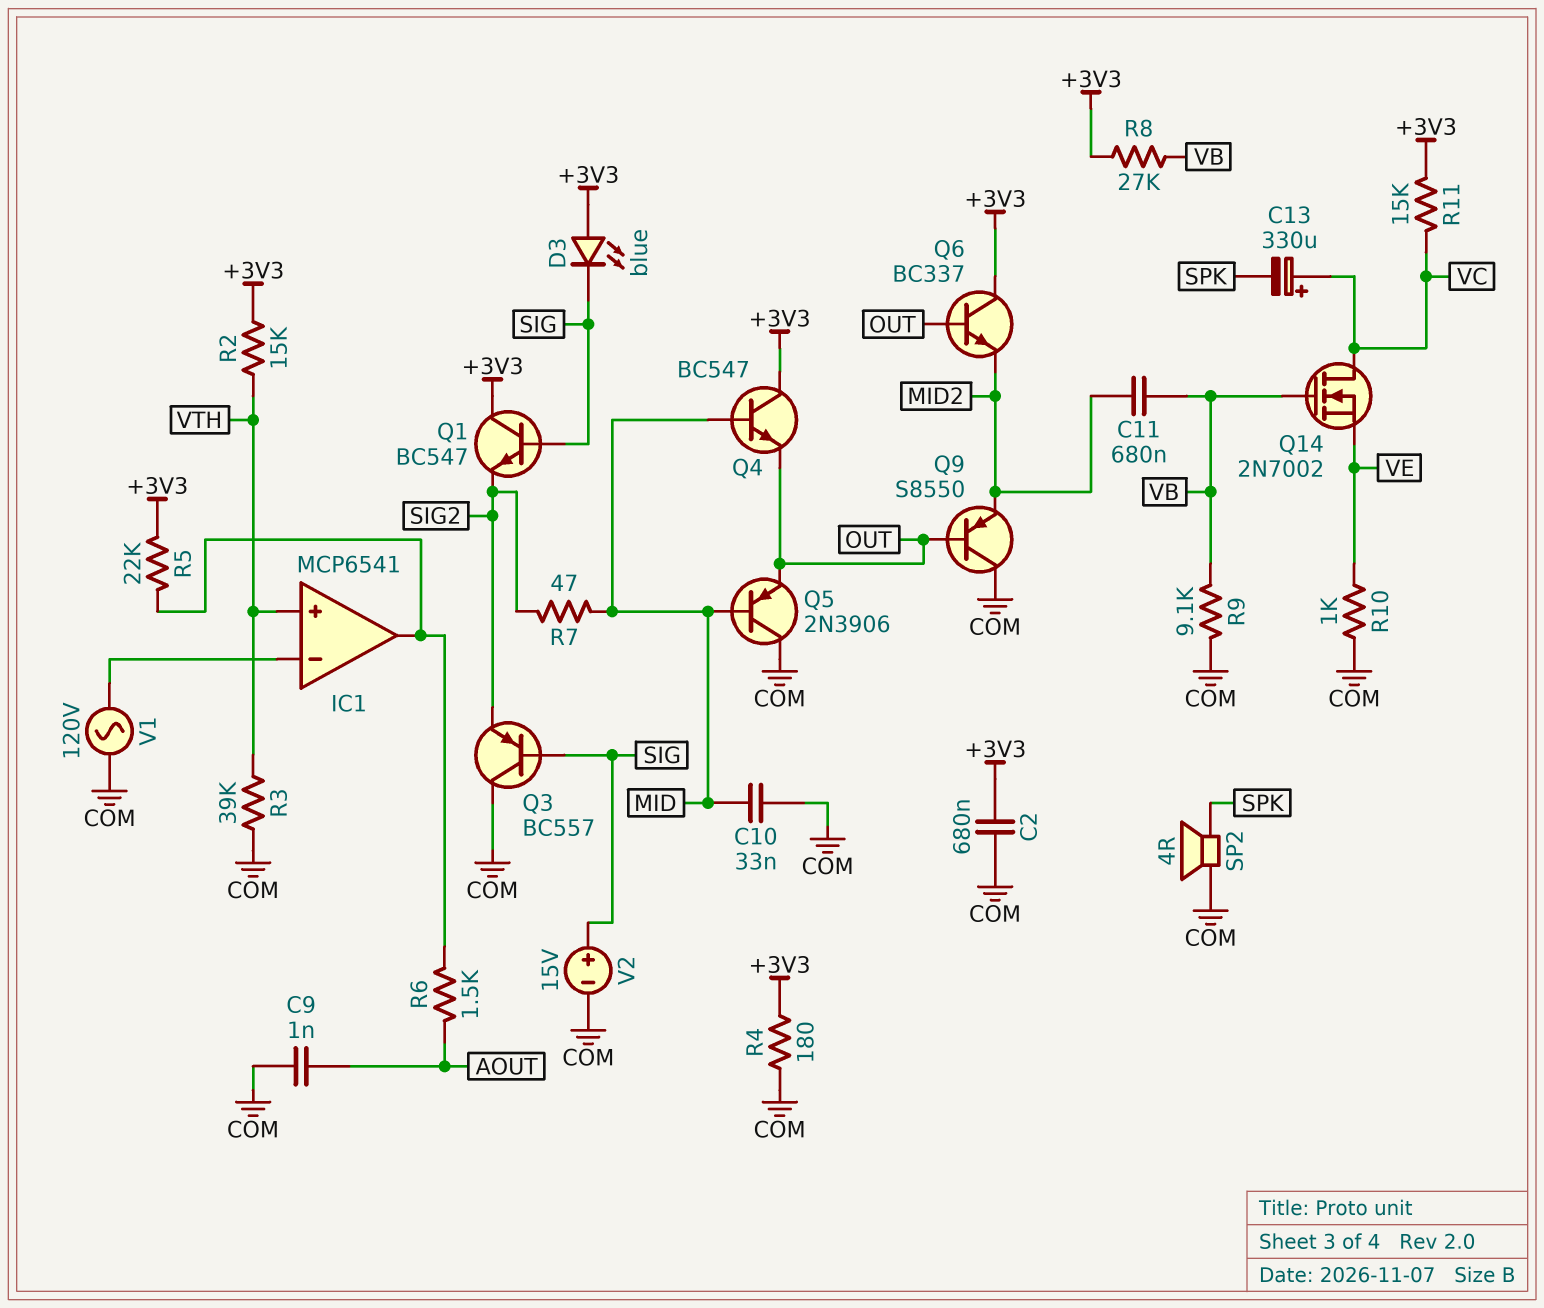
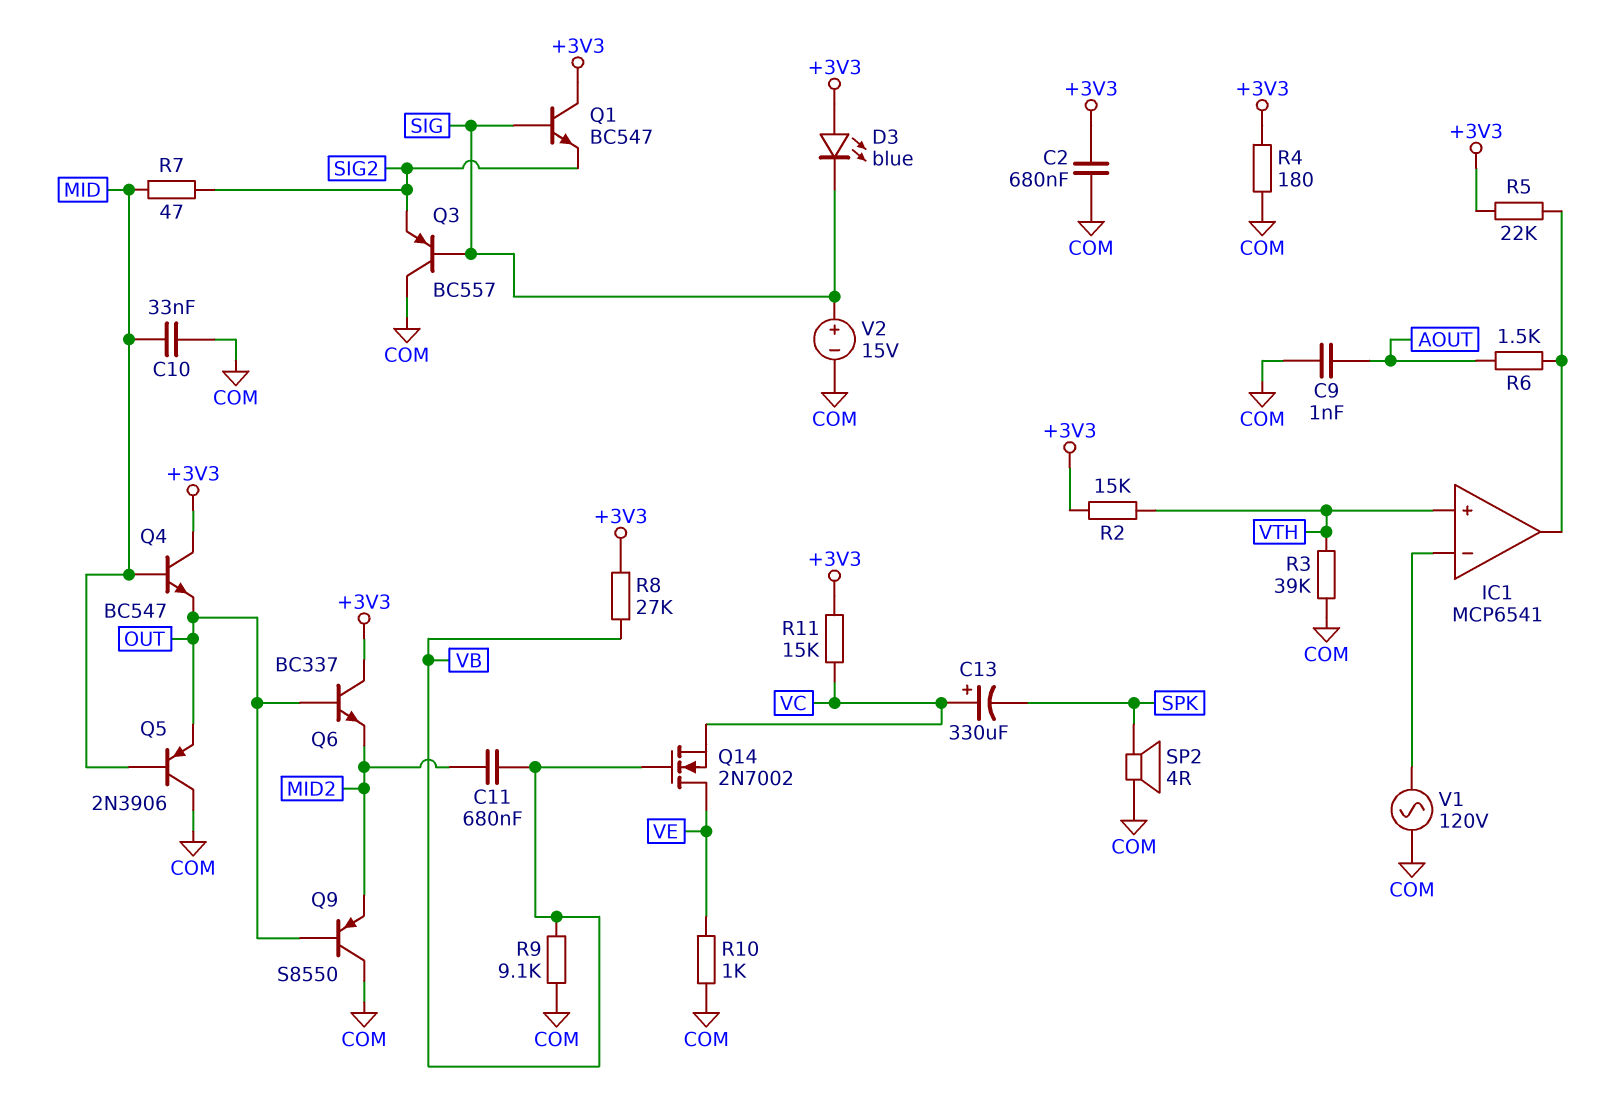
Q14: NMOS 2N7002 (G VB, D VC, S VE) -> NMOS 2N7002 (G VB, D VE, S VC)

